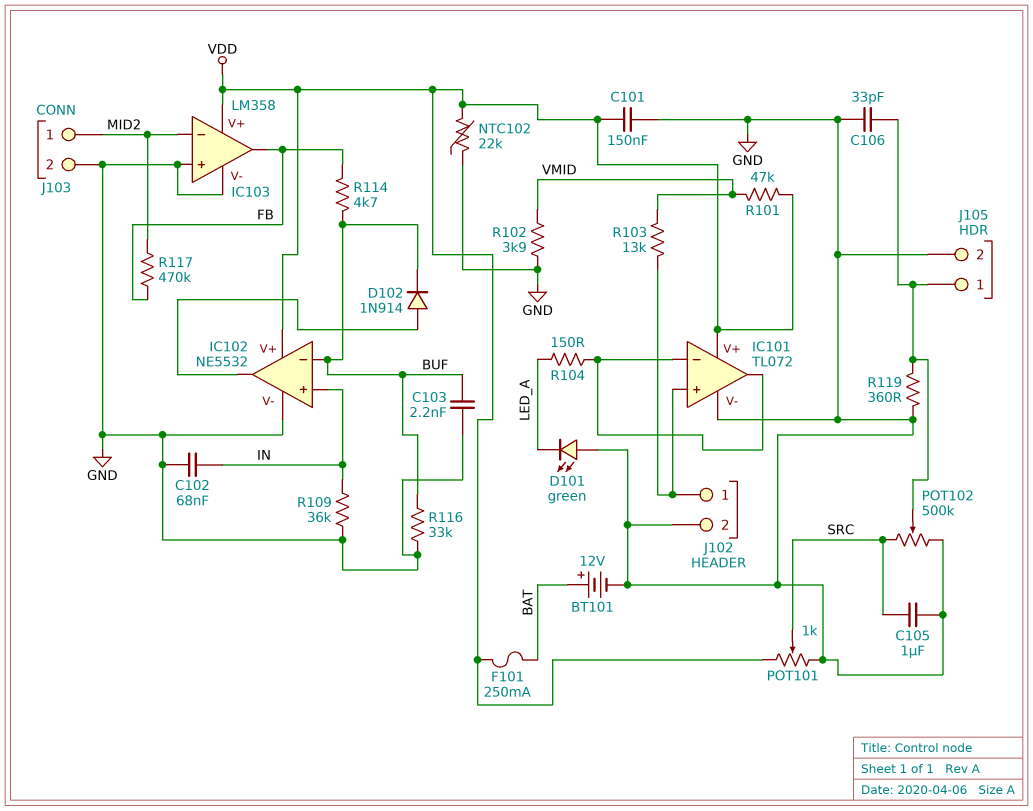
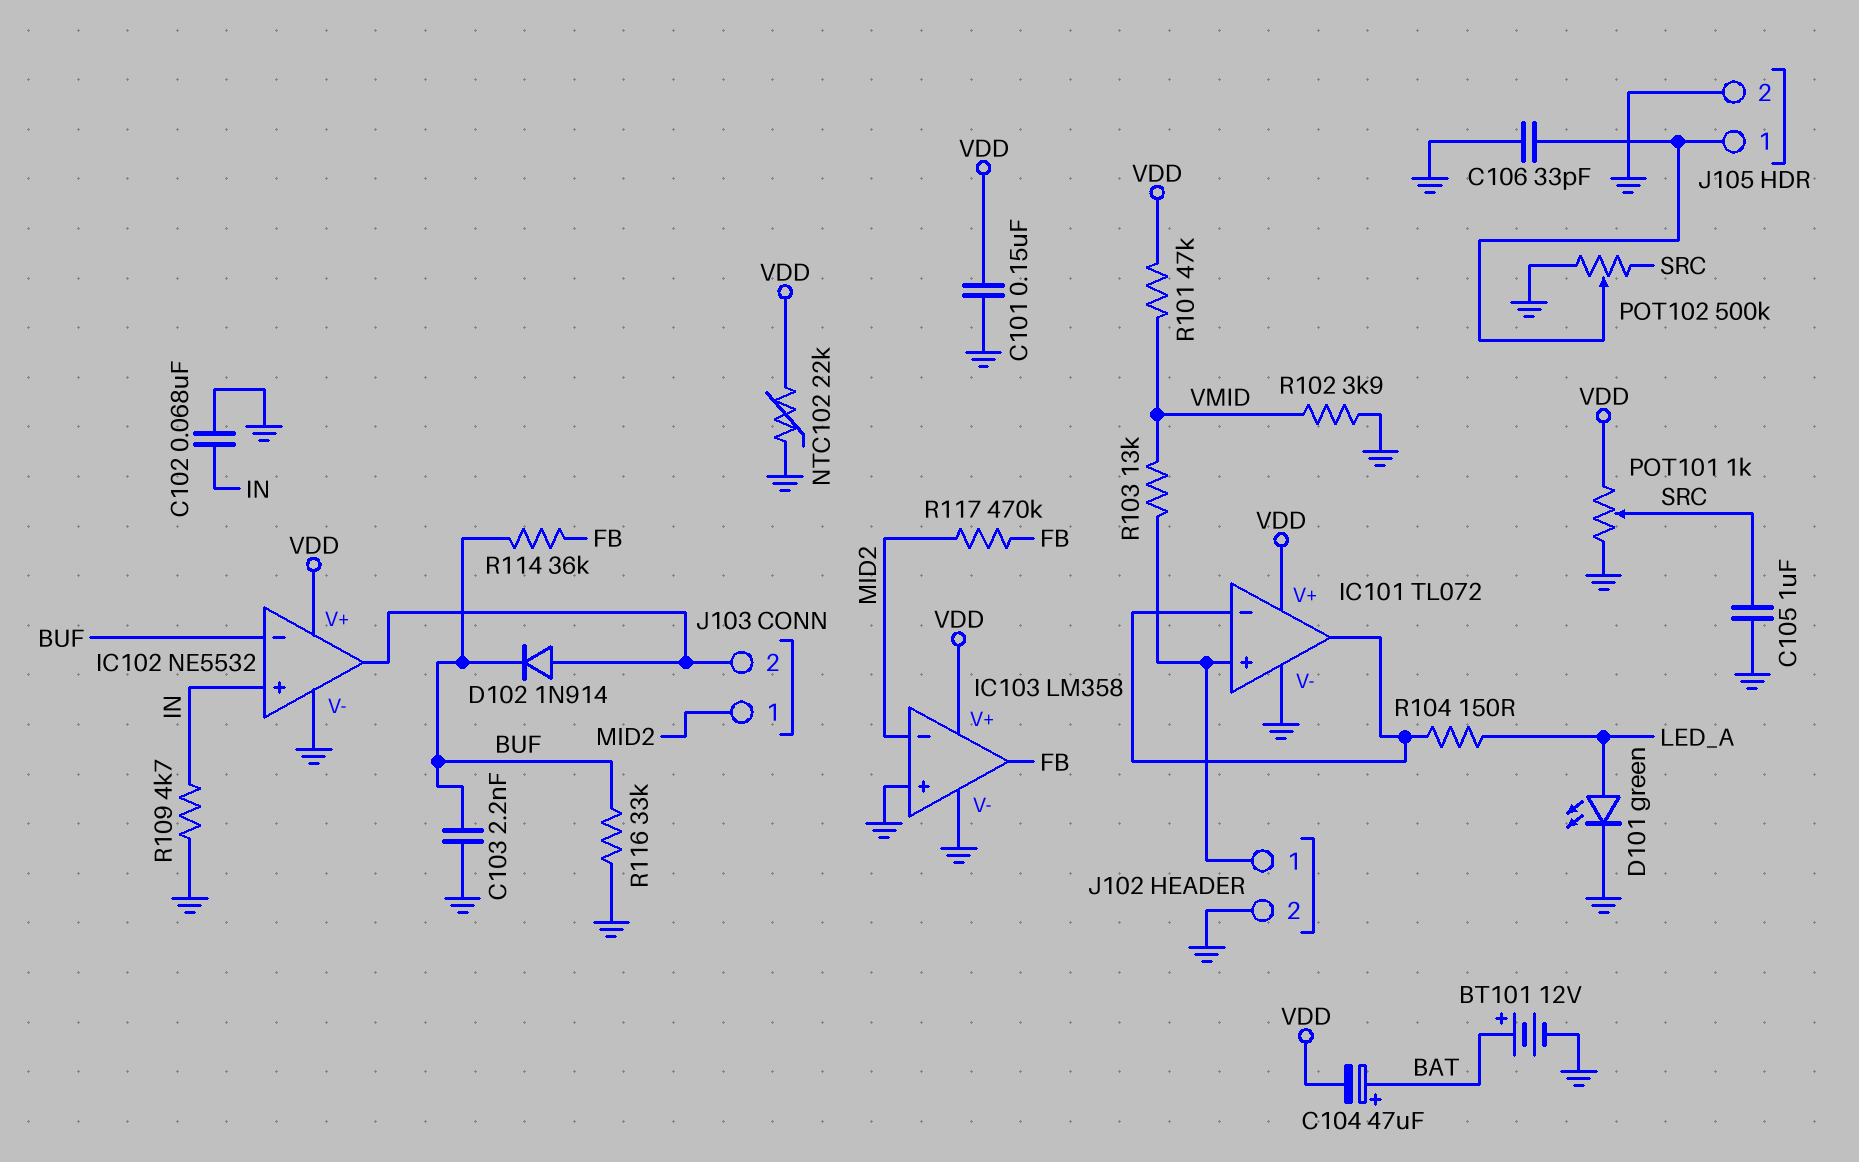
C104: none -> 47uF (plus BAT, minus VDD)
D101: LED green (A GND, K LED_A) -> LED green (A LED_A, K GND)
F101: 250mA (BAT, VDD) -> none
J103 pin 2: GND -> IC102/out
R109: 36k (GND, IN) -> 4.7k (GND, IN)
R114: 4.7k (BUF, FB) -> 36k (BUF, FB)
R119: 360 (GND, J105/1) -> none

